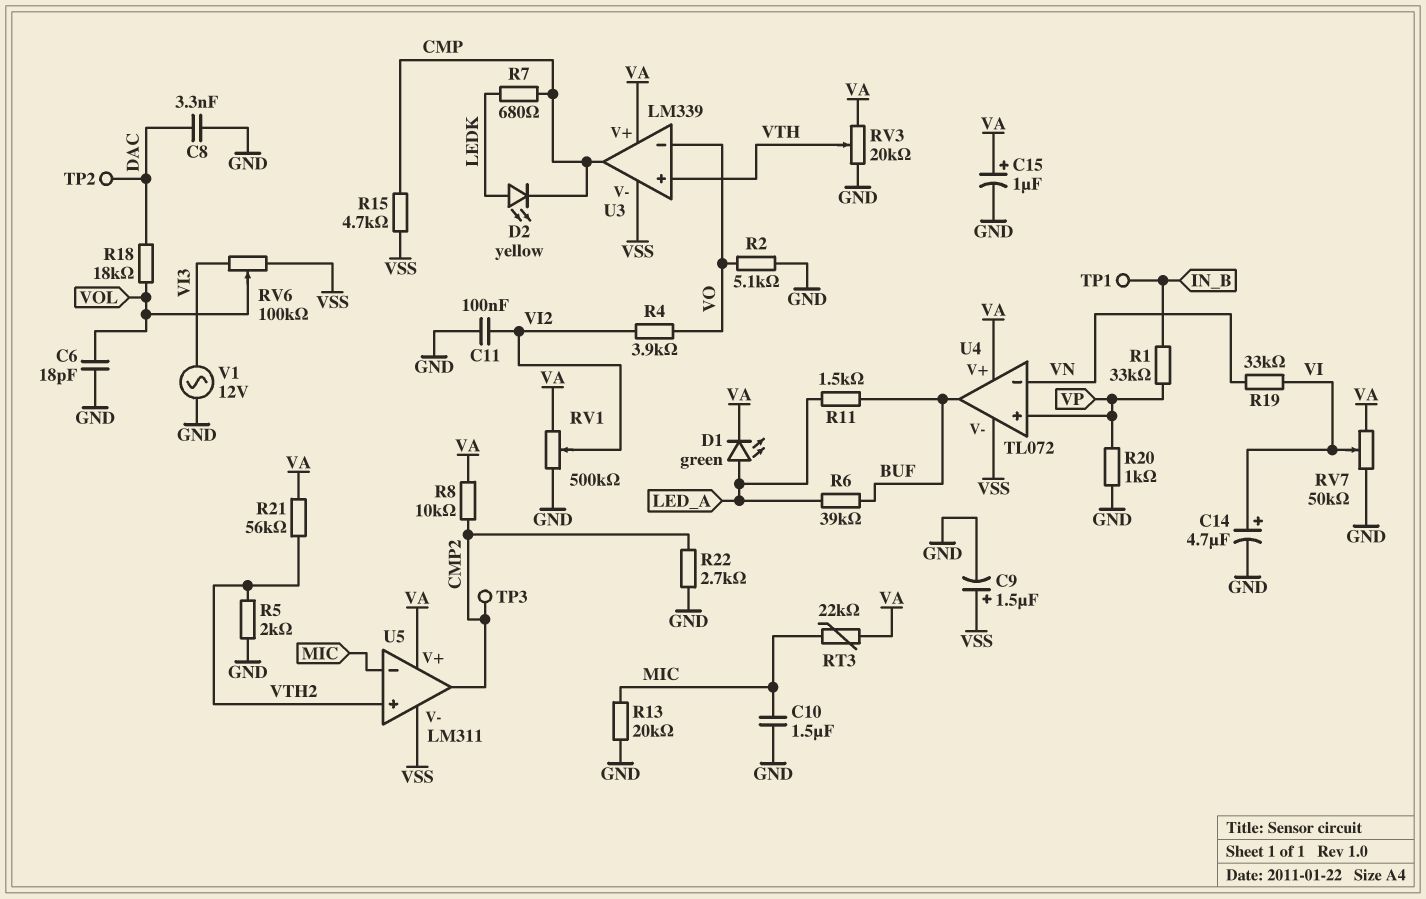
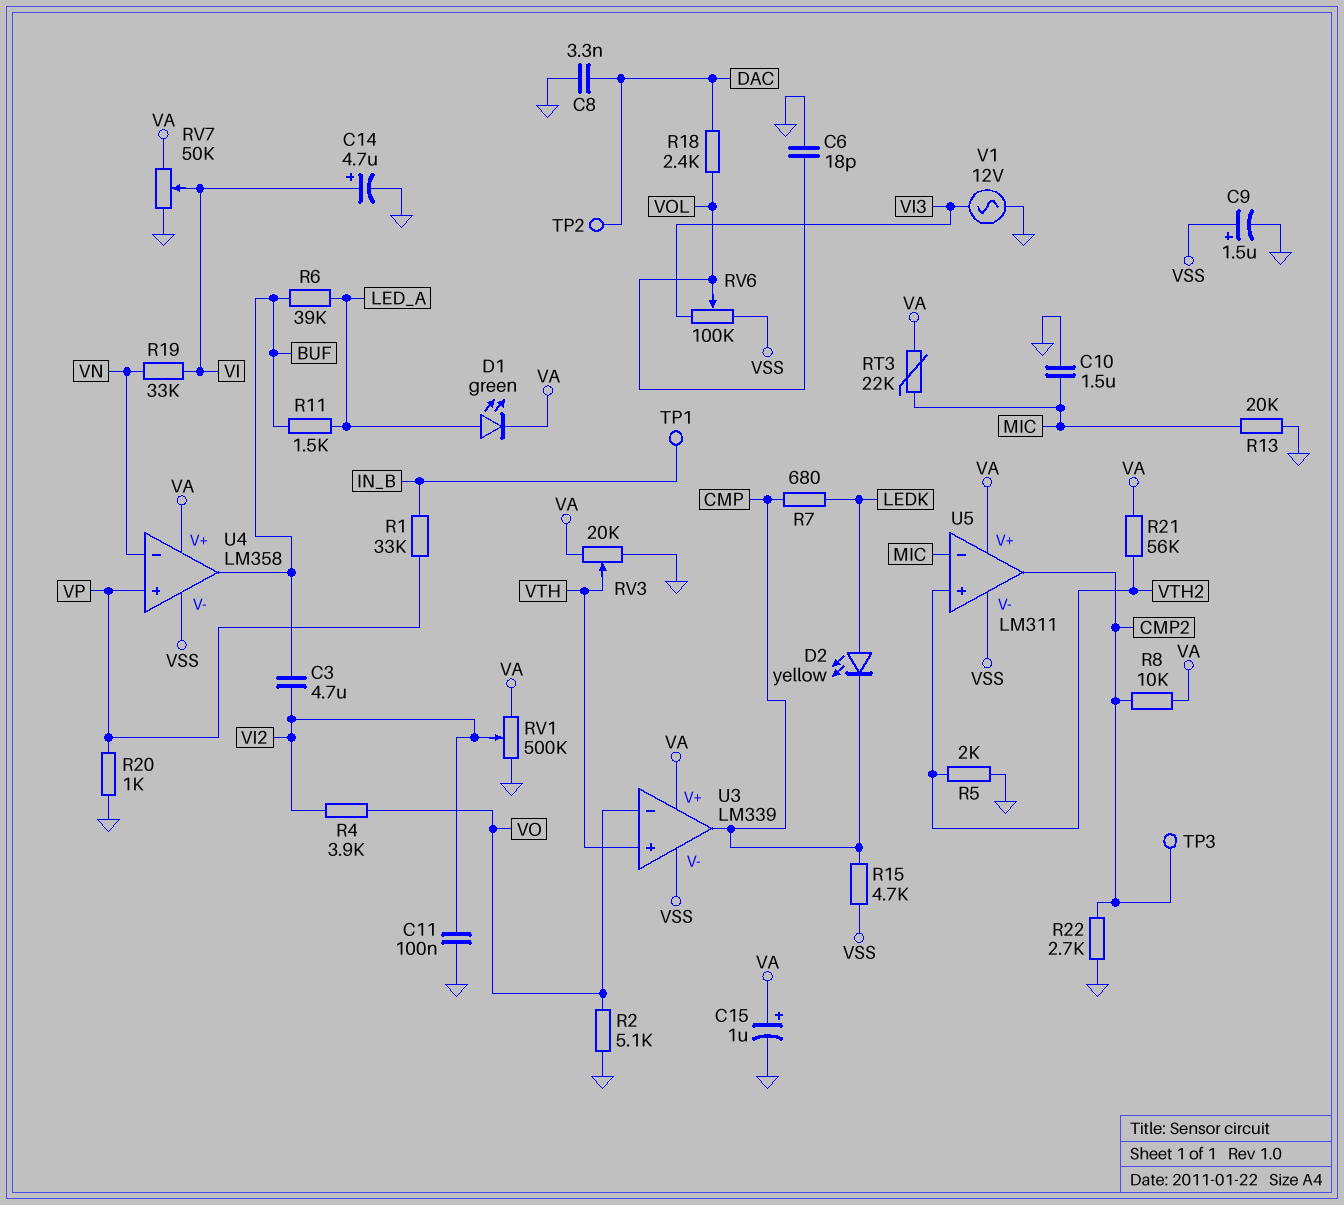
C3: none -> 4.7uF (BUF, VI2)
R18: 18k (DAC, VOL) -> 2.4k (DAC, VOL)
U4: TL072 -> LM358

